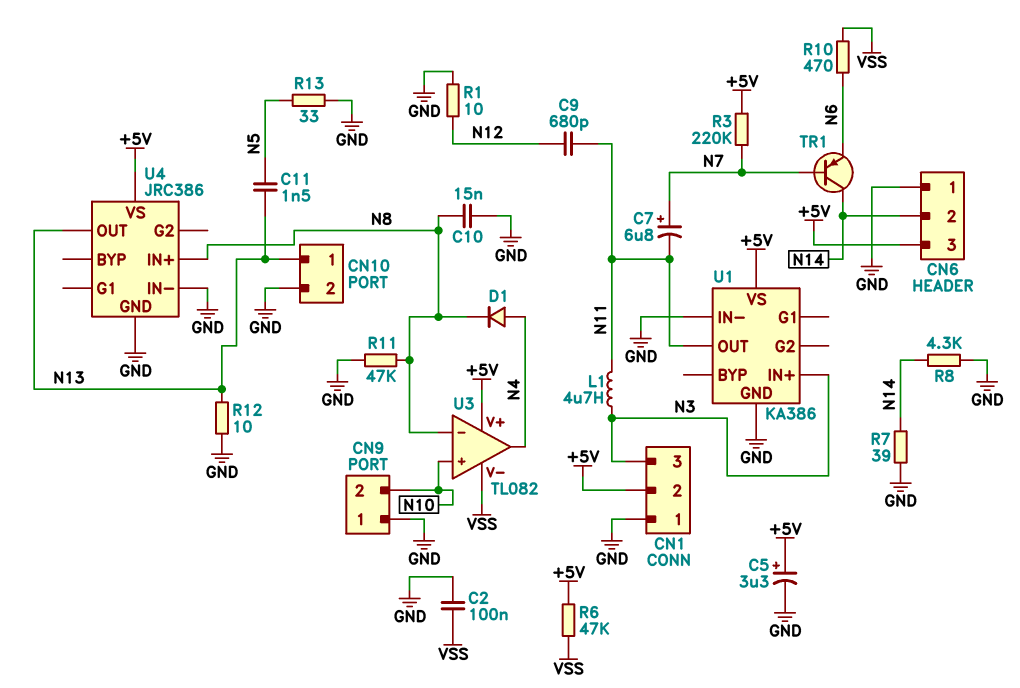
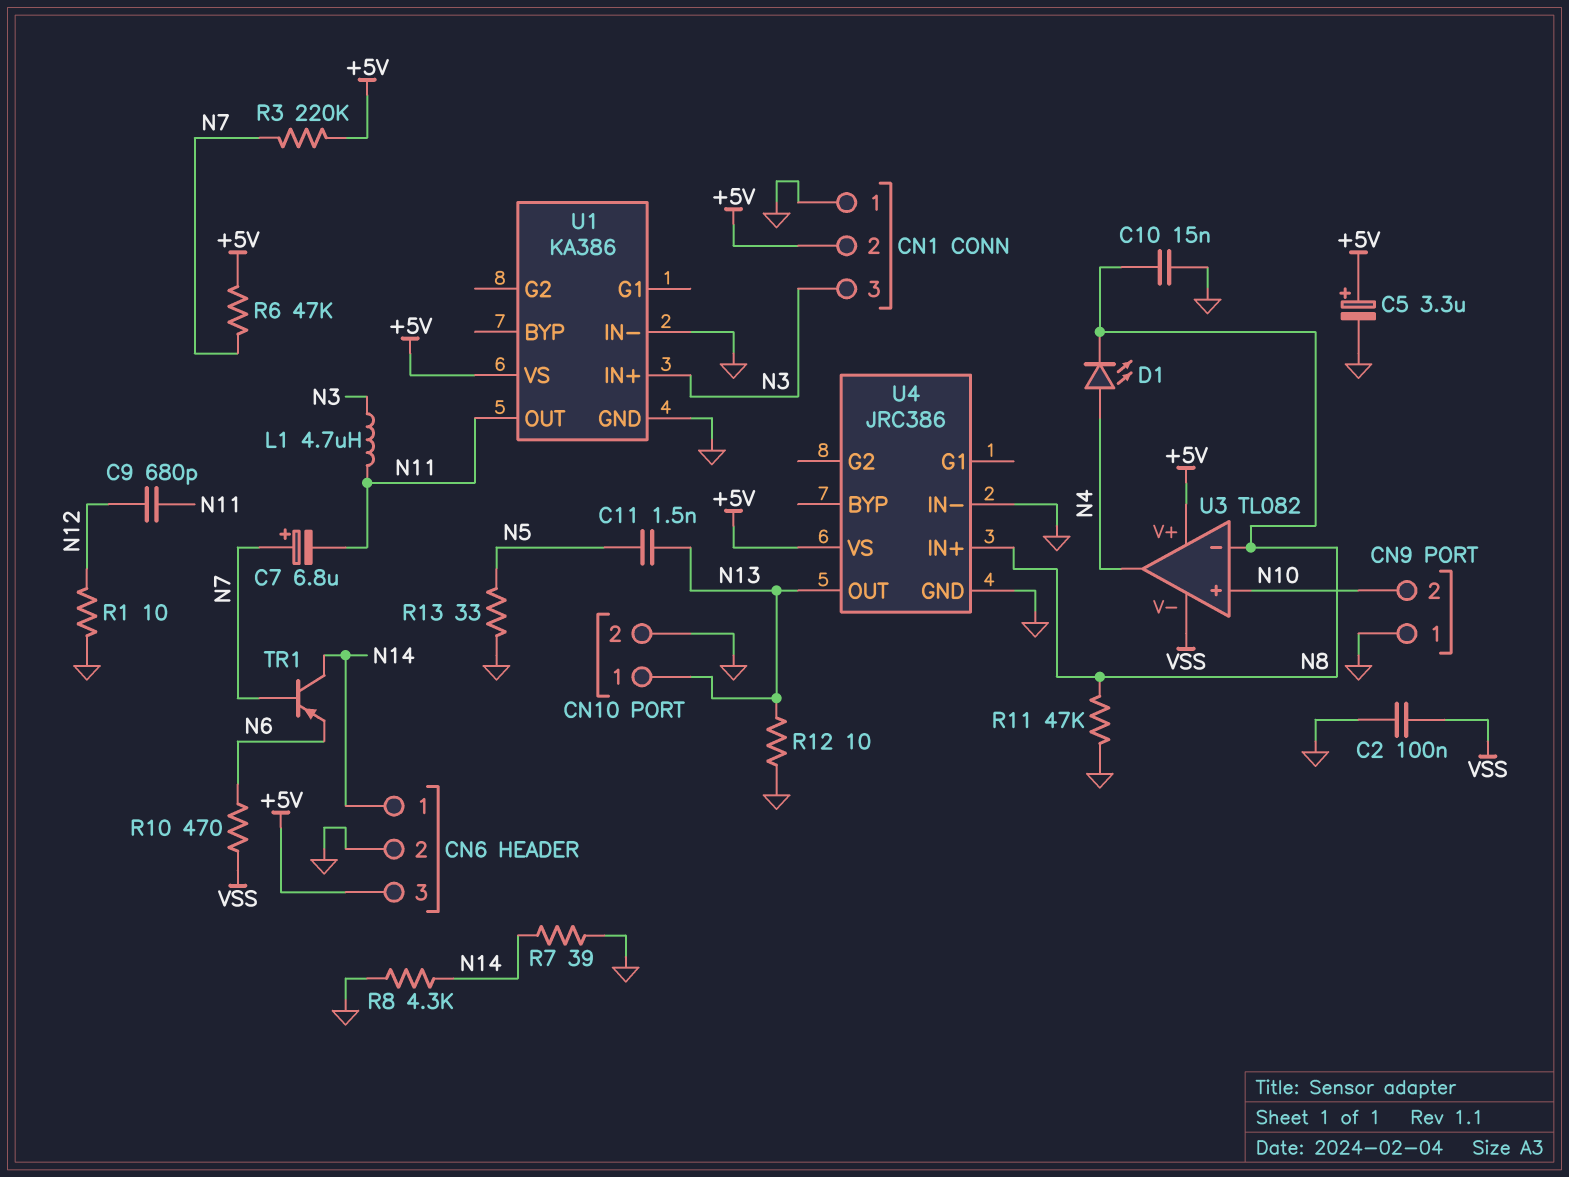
CN6 pin 1: GND -> N14
CN6 pin 2: N14 -> GND
D1: diode (A N4, K N8) -> LED (A N4, K N8)
R6: 47k (+5V, VSS) -> 47k (+5V, N7)

